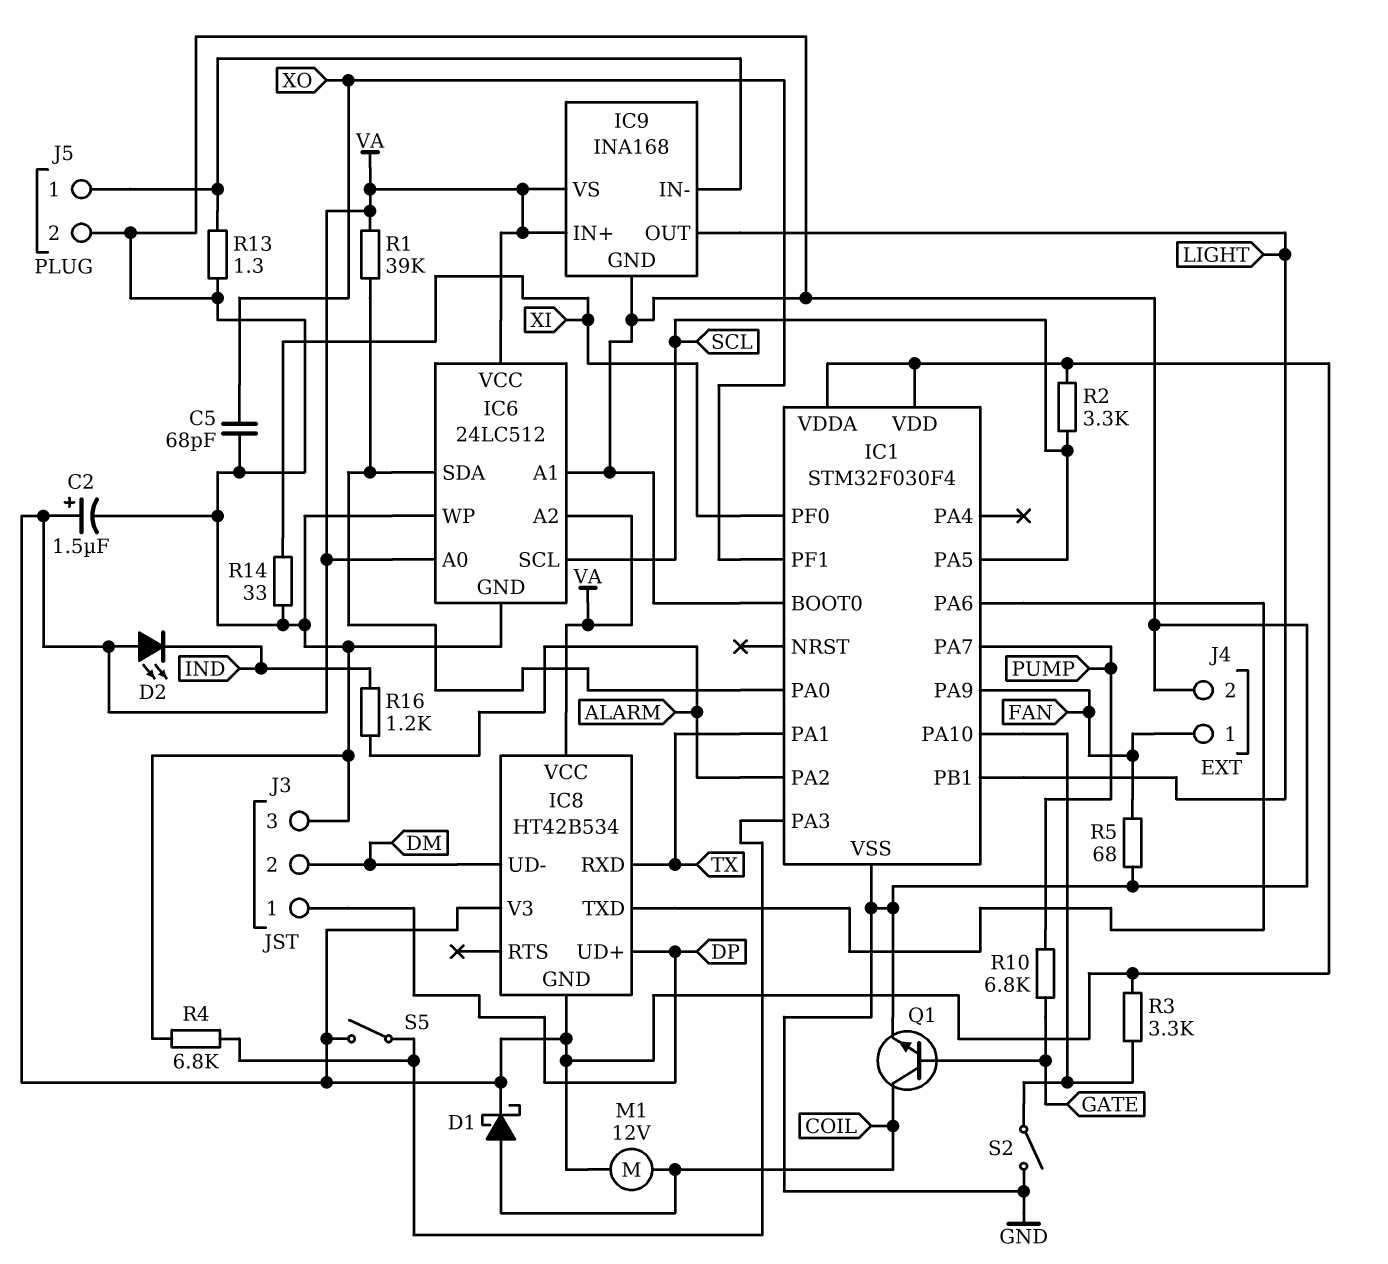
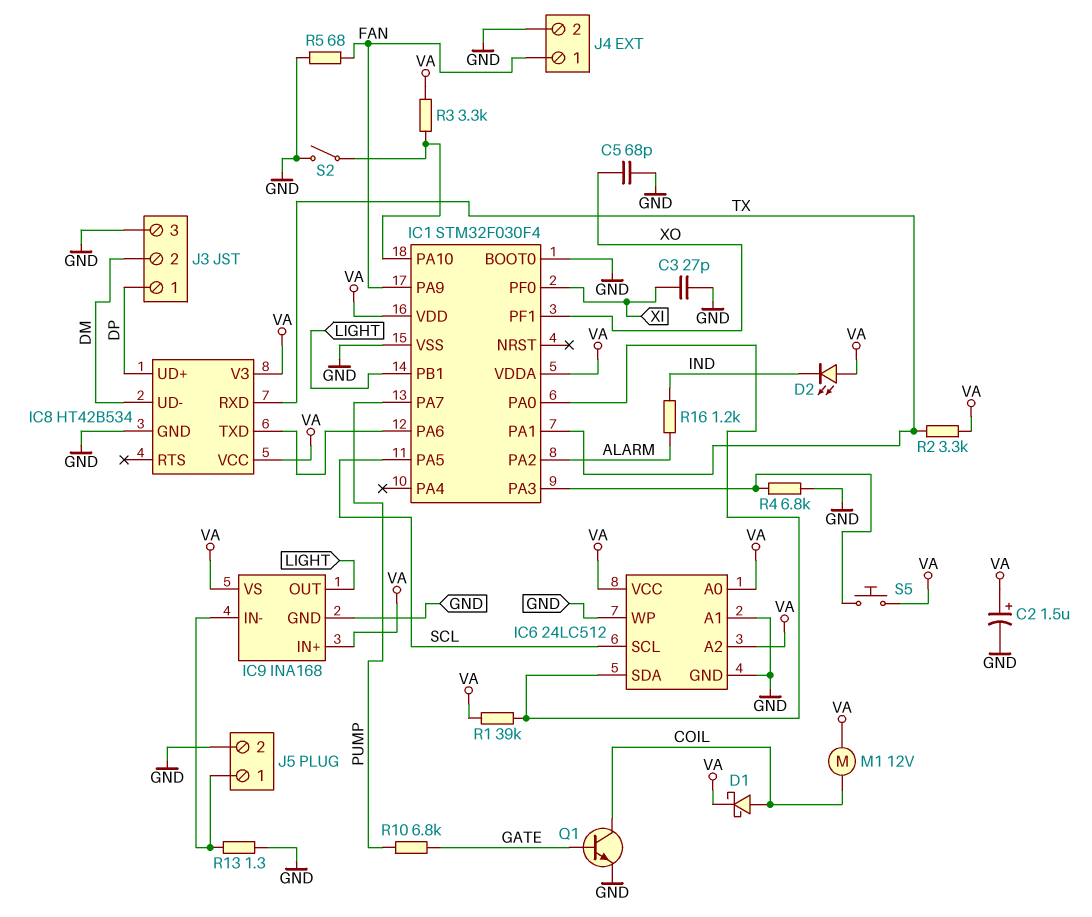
C3: none -> 27pF (GND, XI)
IC8 pin GND: VA -> GND
R2: 3.3k (SCL, VA) -> 3.3k (TX, VA)
R14: 33 (GND, XI) -> none
S5: switch (IC1/PA3, VA) -> button (IC1/PA3, VA)

